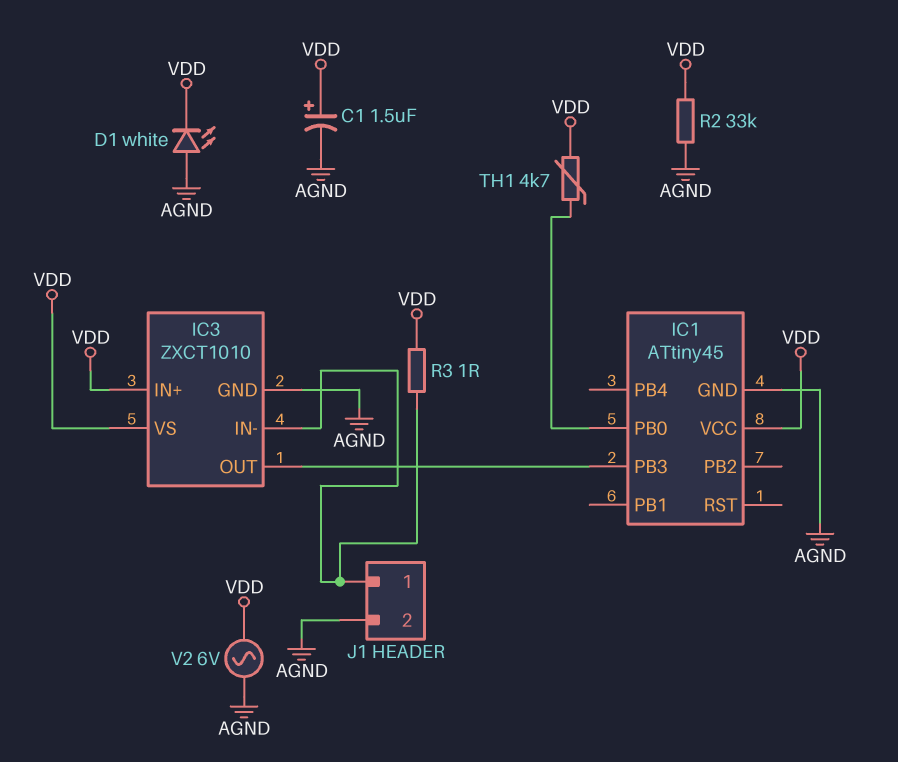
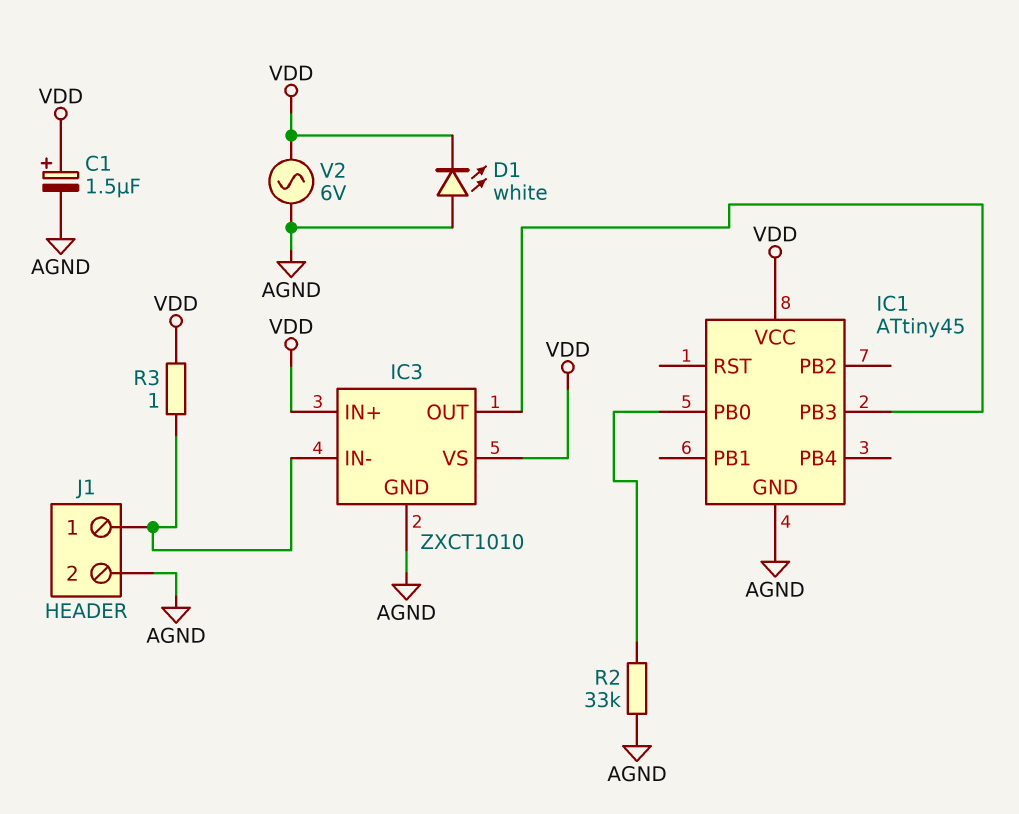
R2: 33k (AGND, VDD) -> 33k (AGND, IC1/PB0)
TH1: 4.7k (IC1/PB0, VDD) -> none

